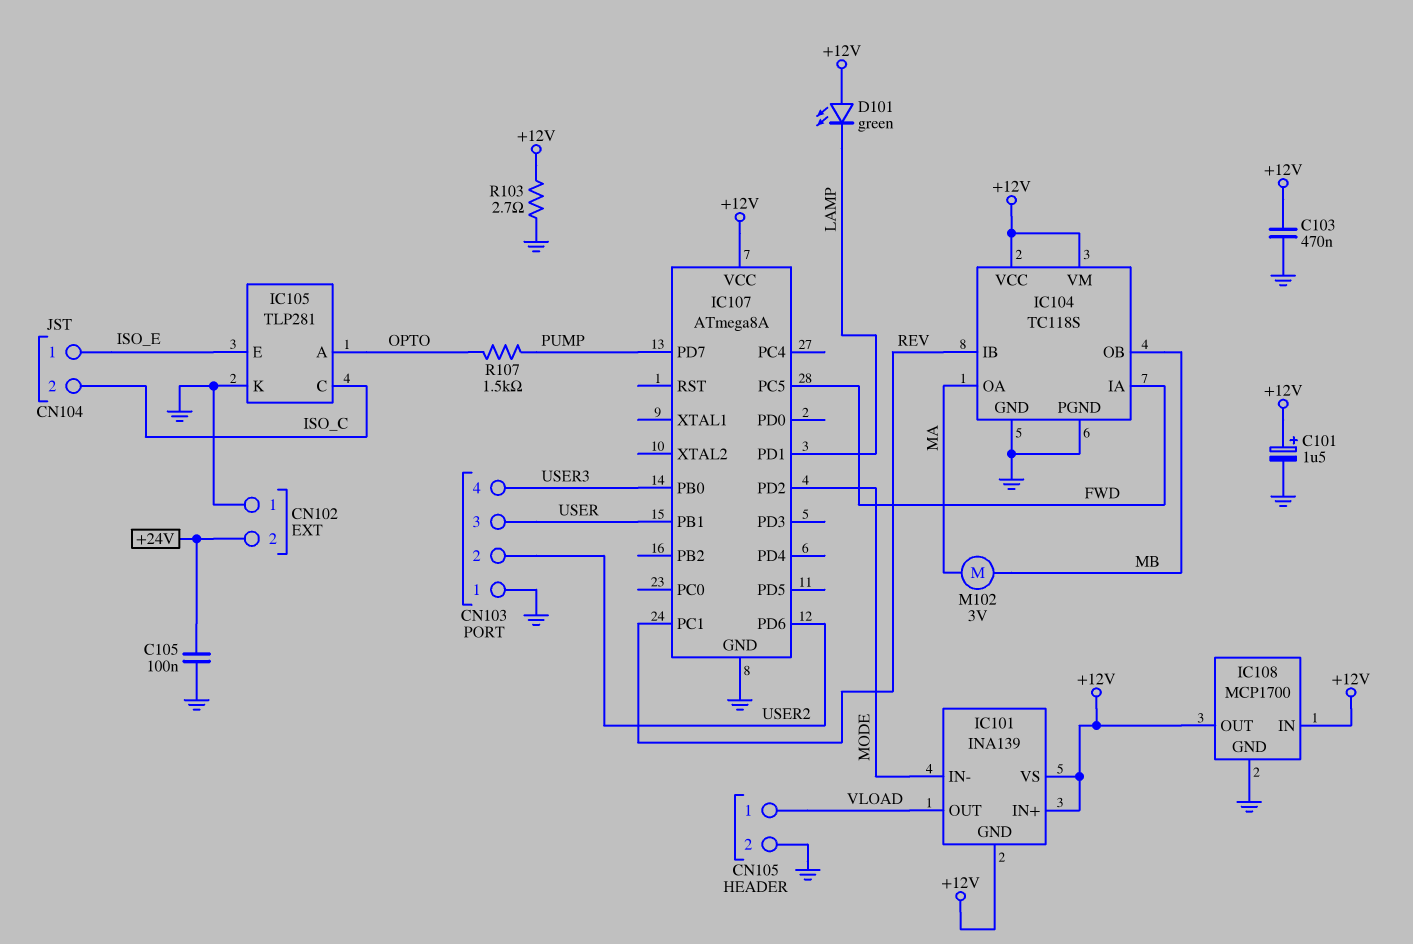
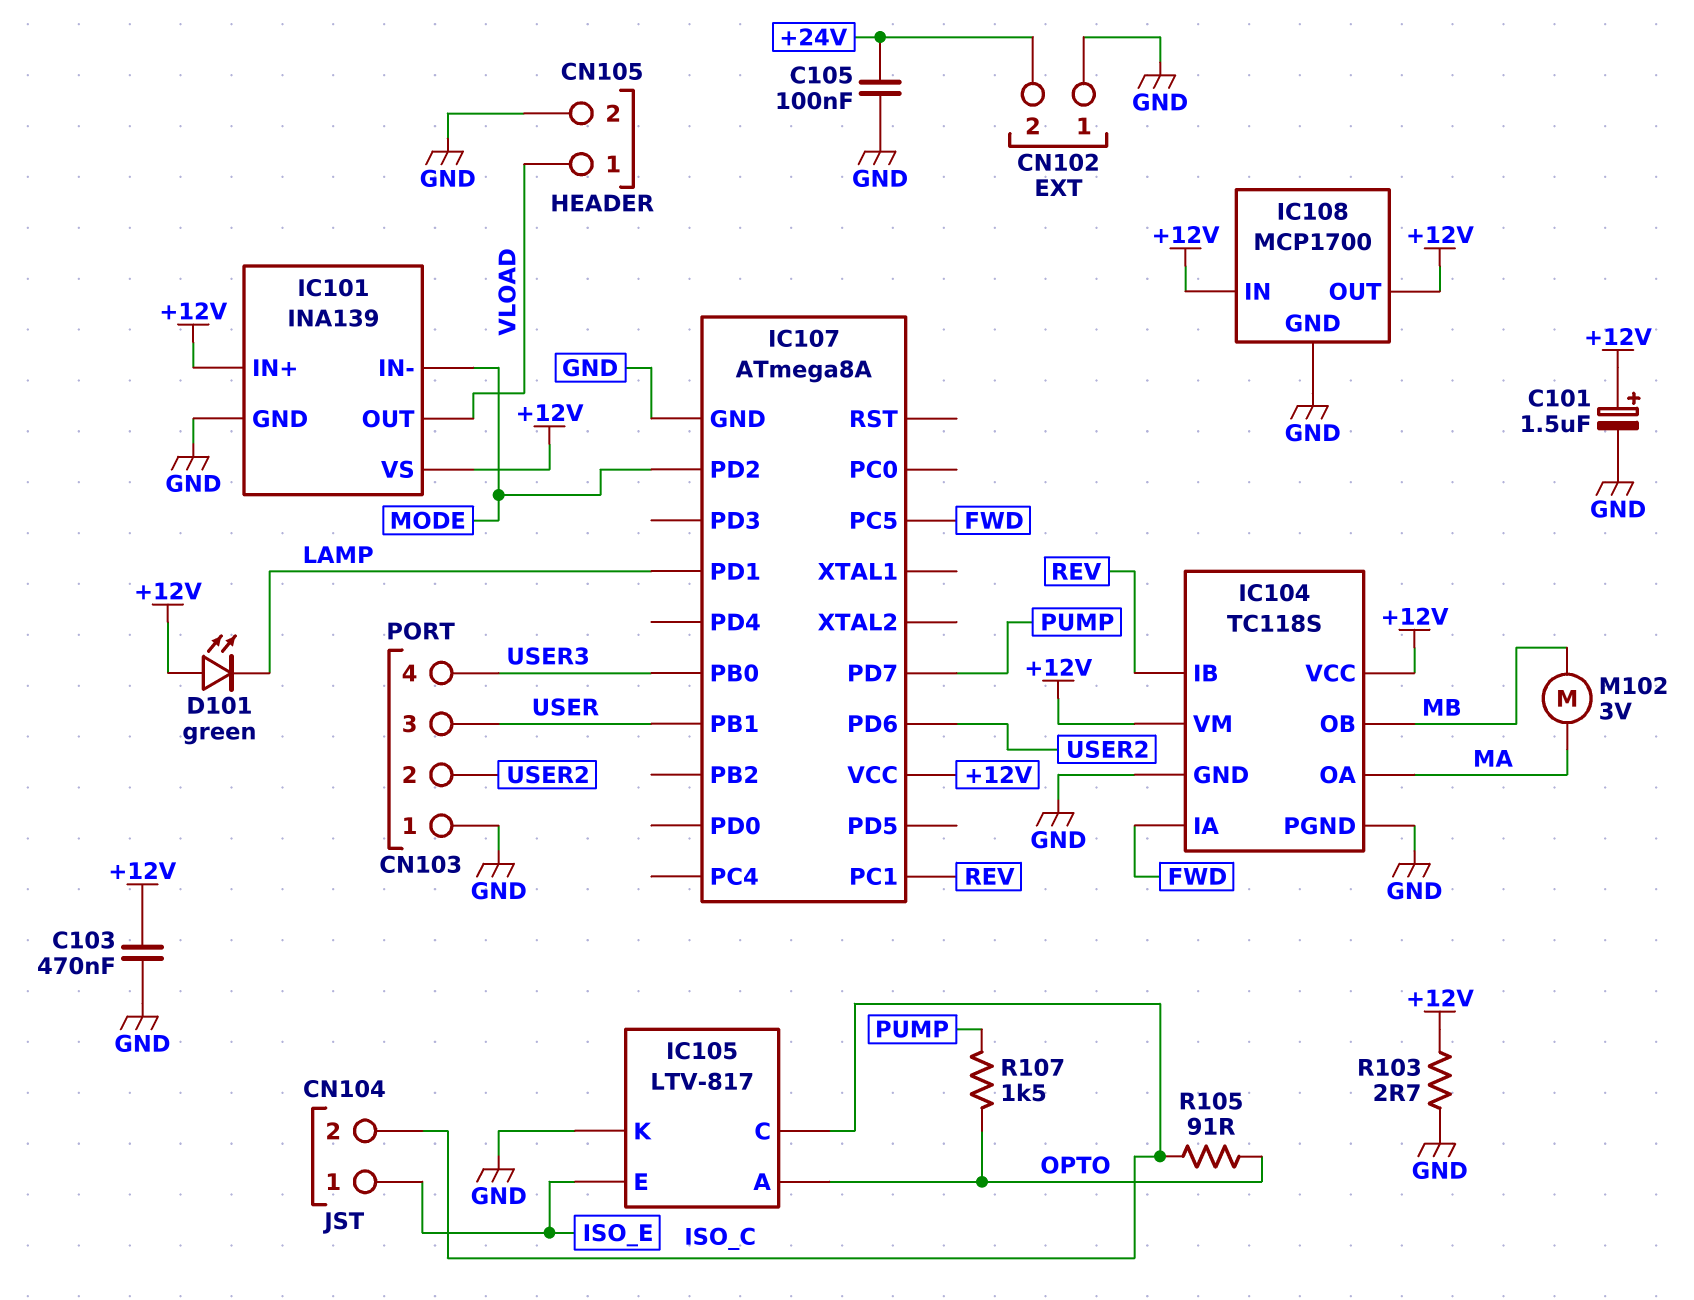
IC101 pin GND: +12V -> GND
IC105: TLP281 -> LTV-817
R105: none -> 91 (ISO_C, OPTO)

